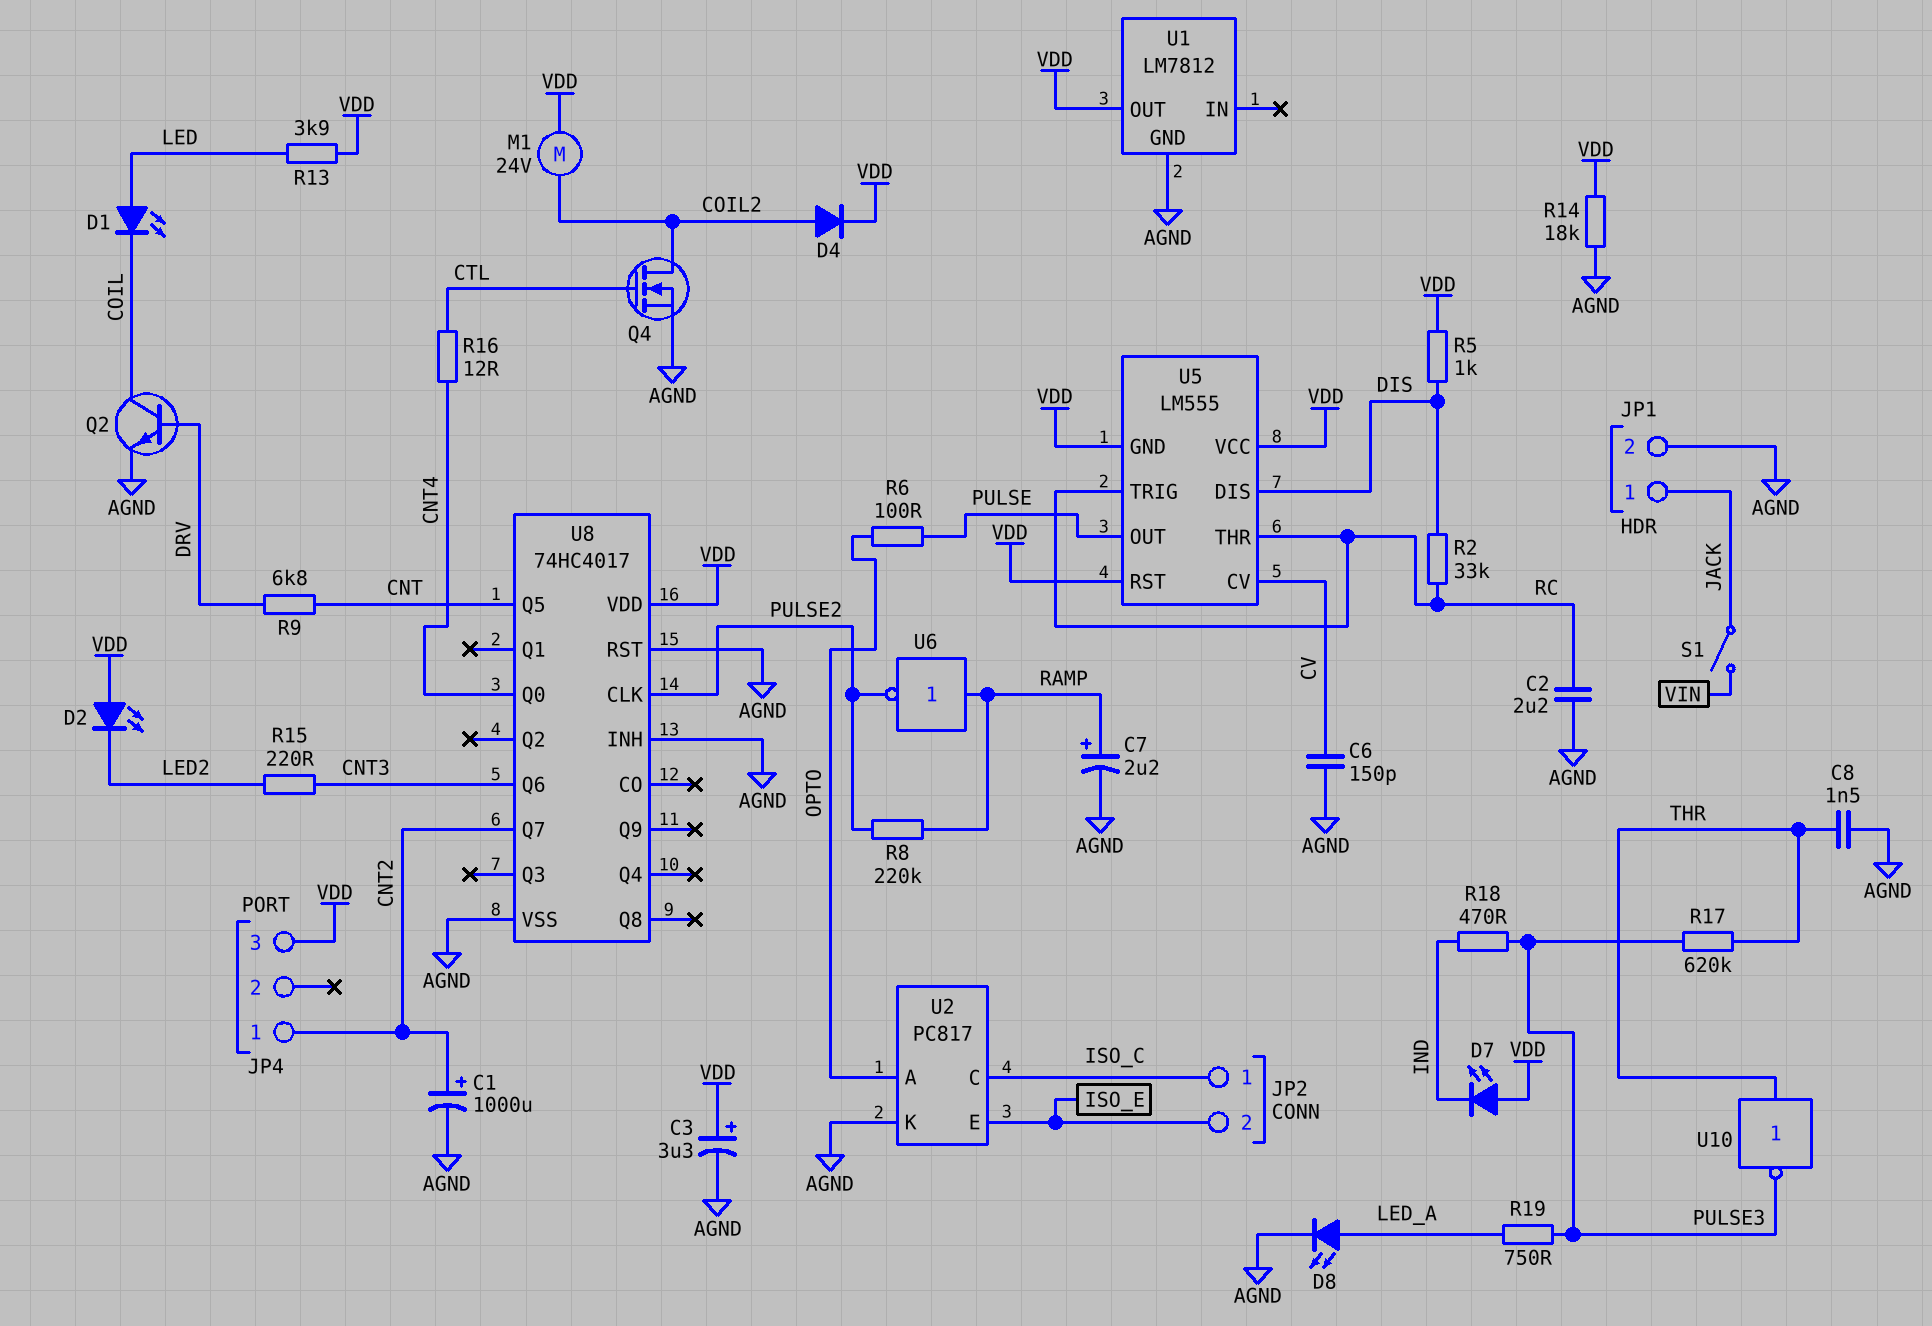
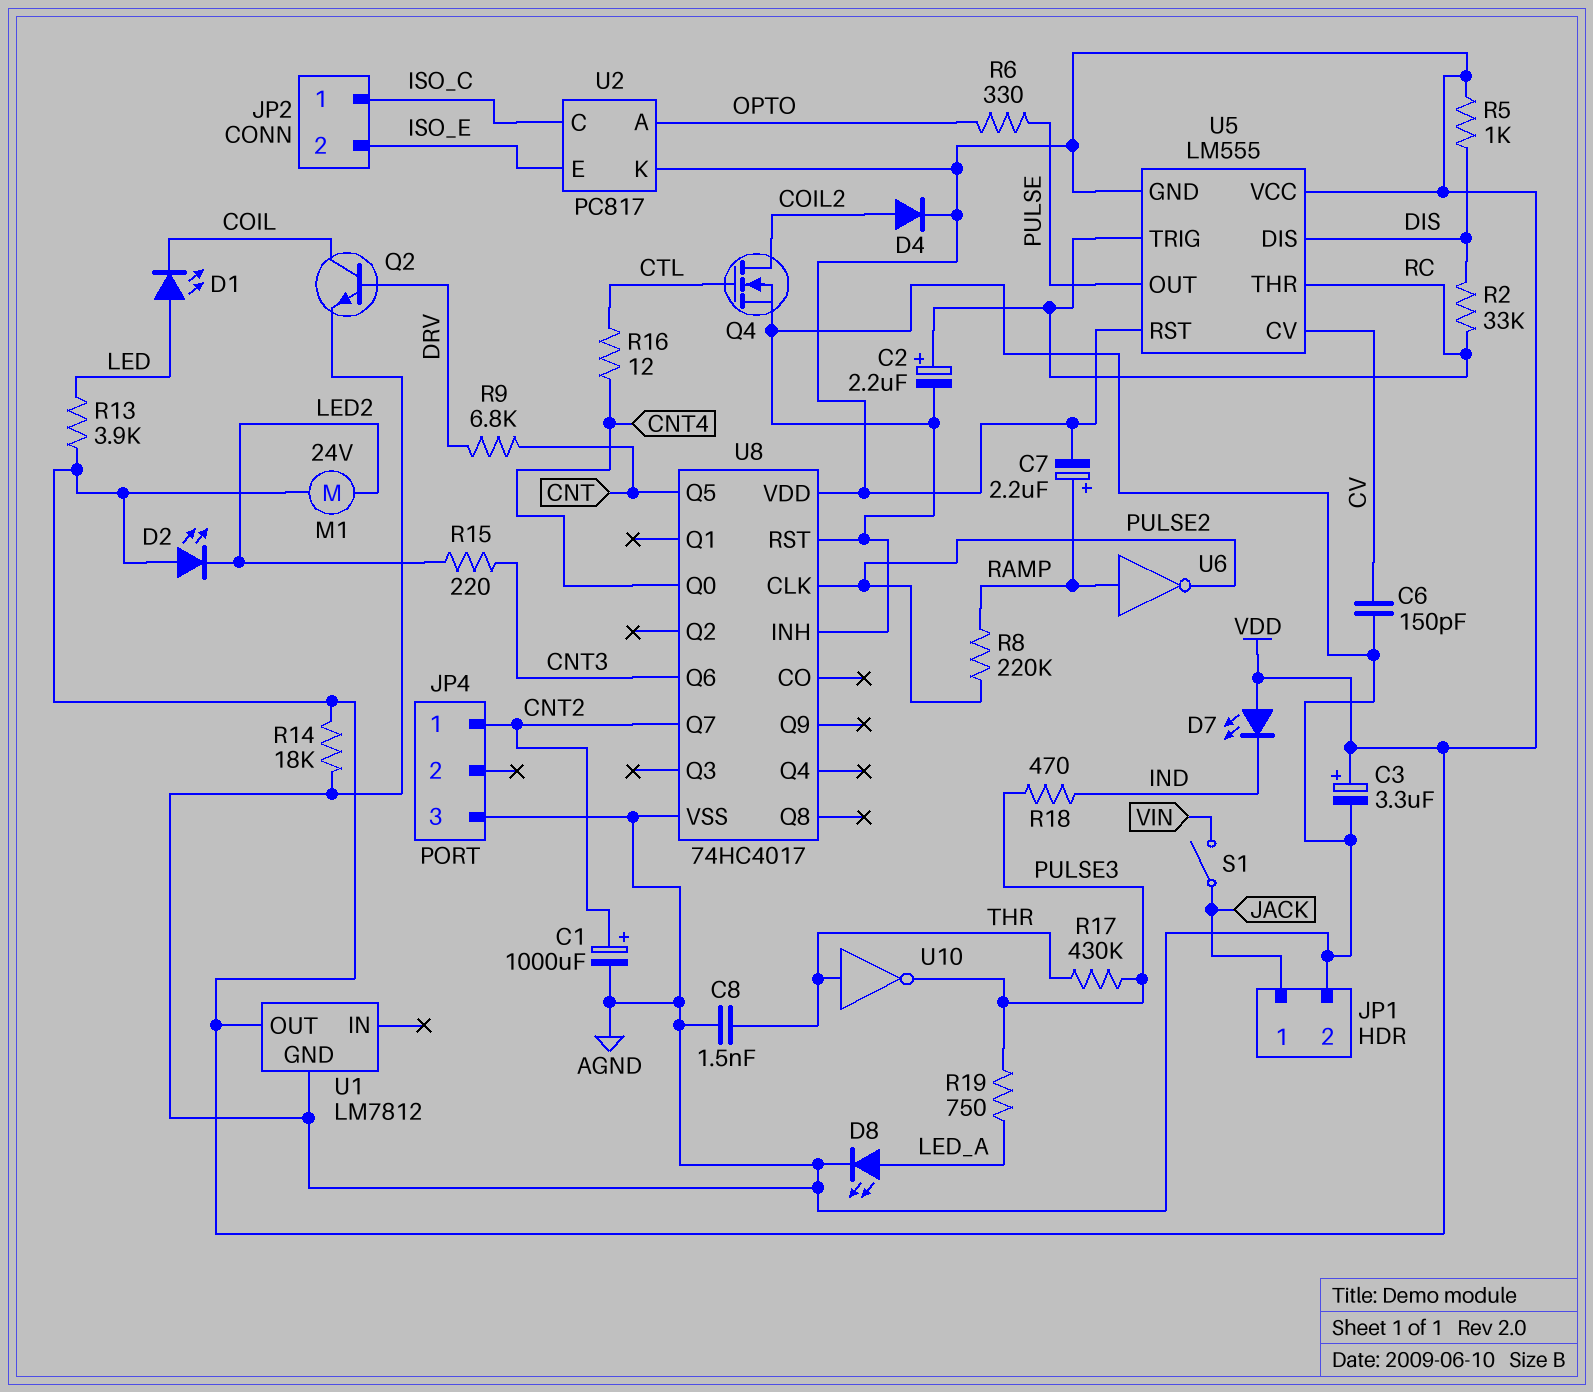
C2: 2.2uF (AGND, RC) -> 2.2uF (plus RC, minus AGND)
C7: 2.2uF (plus RAMP, minus AGND) -> 2.2uF (plus RAMP, minus VDD)
JP4 pin 3: VDD -> AGND
M1: motor 24V (COIL2, VDD) -> motor 24V (LED2, VDD)
R6: 100 (OPTO, PULSE) -> 330 (OPTO, PULSE)
R17: 620k (PULSE3, THR) -> 430k (PULSE3, THR)
U2 pin K: AGND -> VDD

